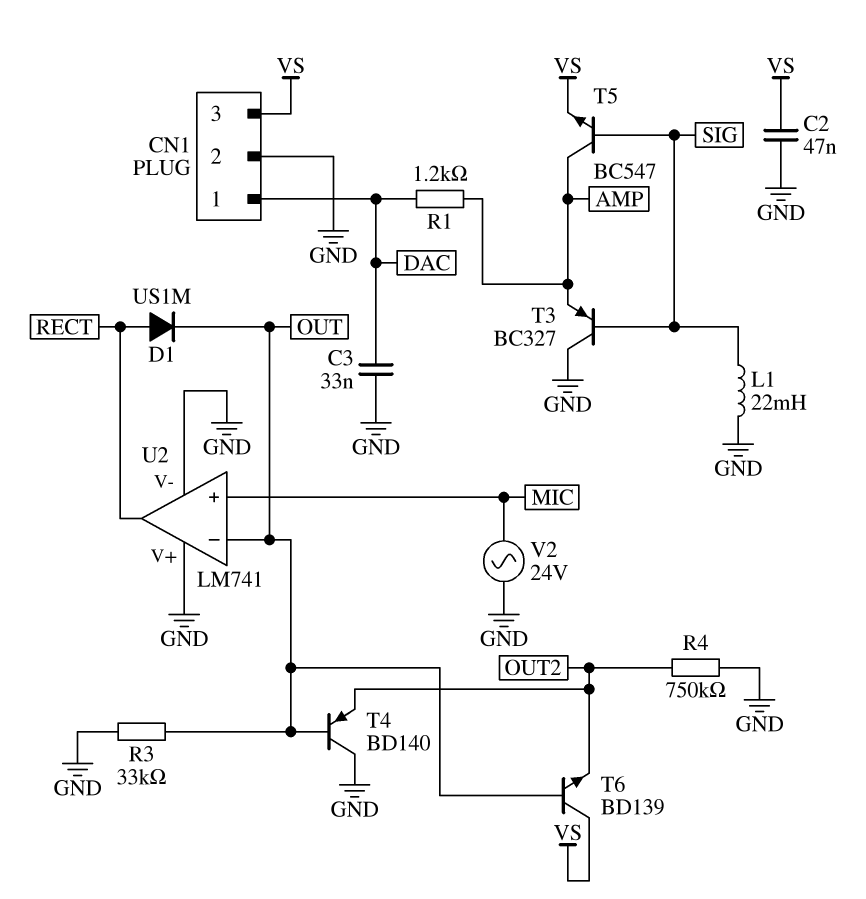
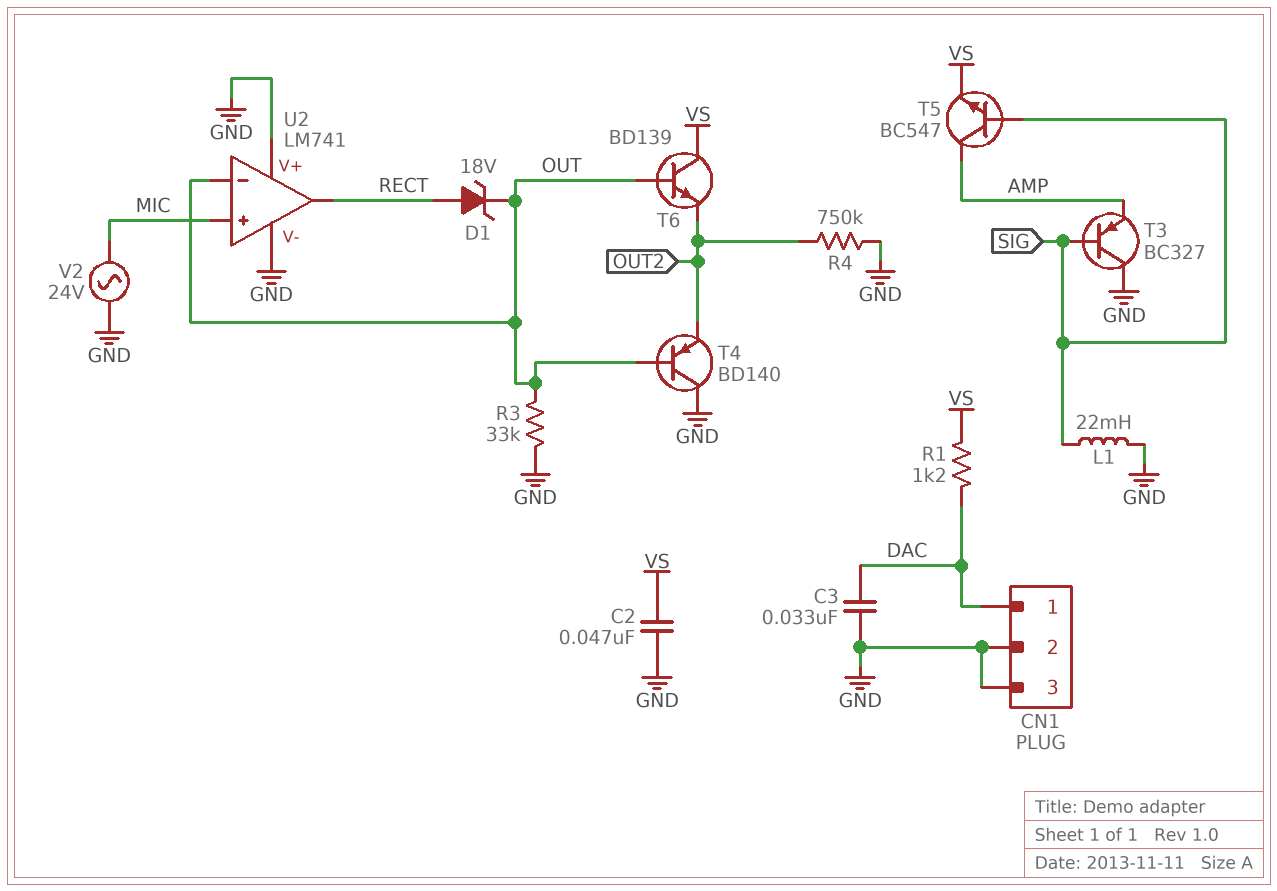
CN1 pin 3: VS -> GND
D1: diode US1M (A RECT, K OUT) -> zener 18V (A RECT, K OUT)
R1: 1.2k (AMP, DAC) -> 1.2k (DAC, VS)

